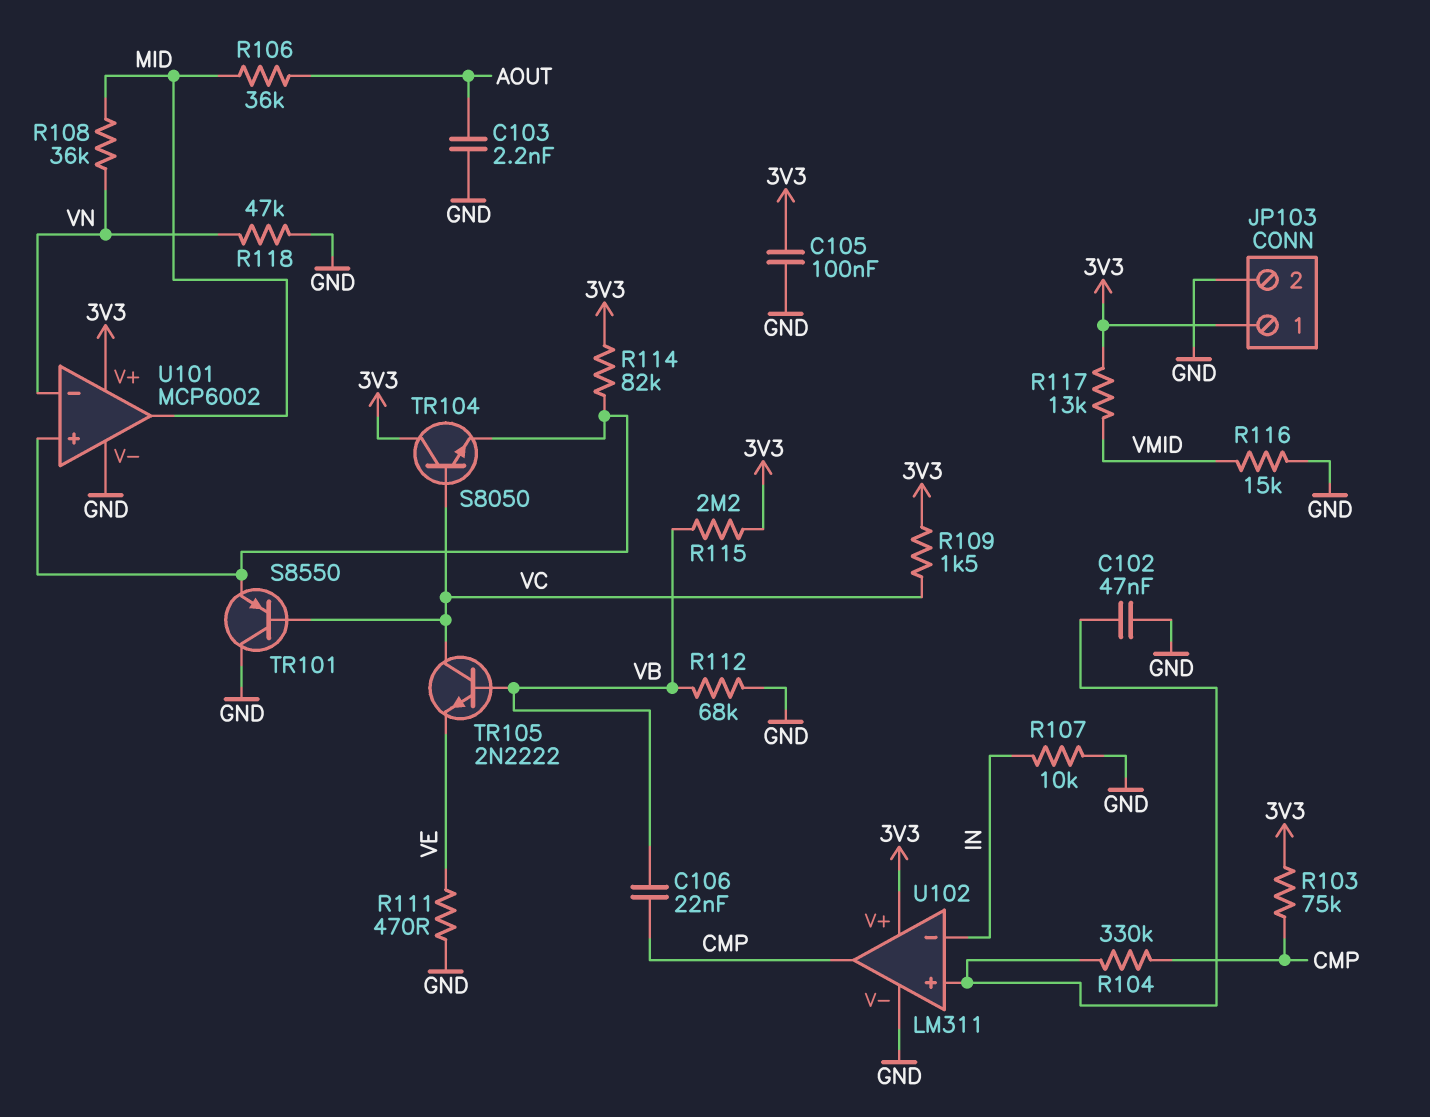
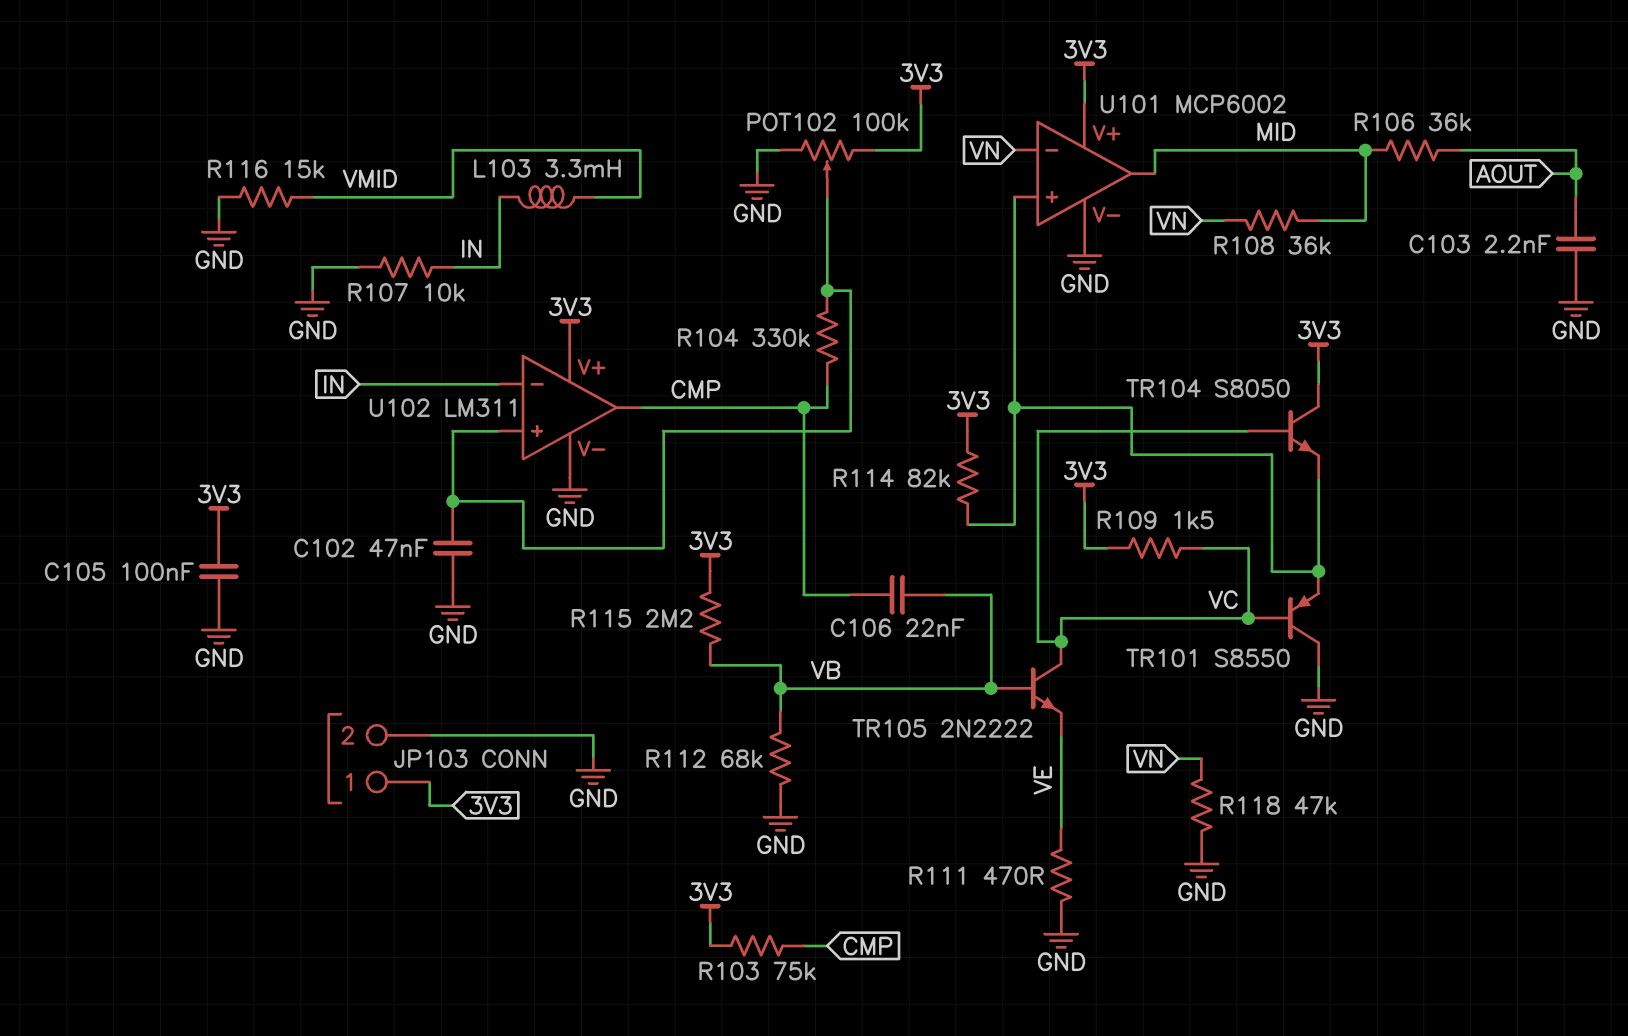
L103: none -> 3.3mH (IN, VMID)
POT102: none -> 100k (3V3, GND, wiper U102/in+)
R117: 13k (3V3, VMID) -> none

